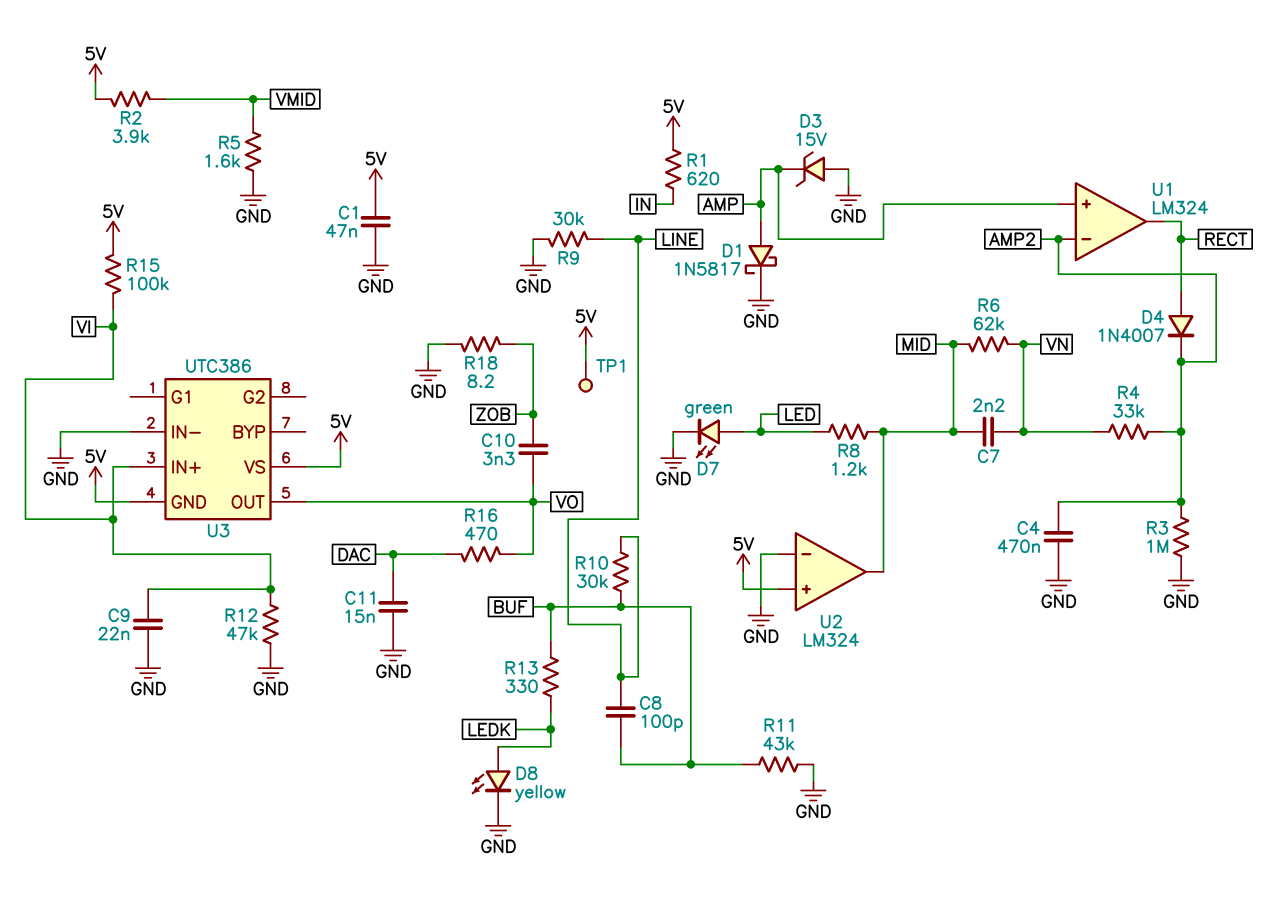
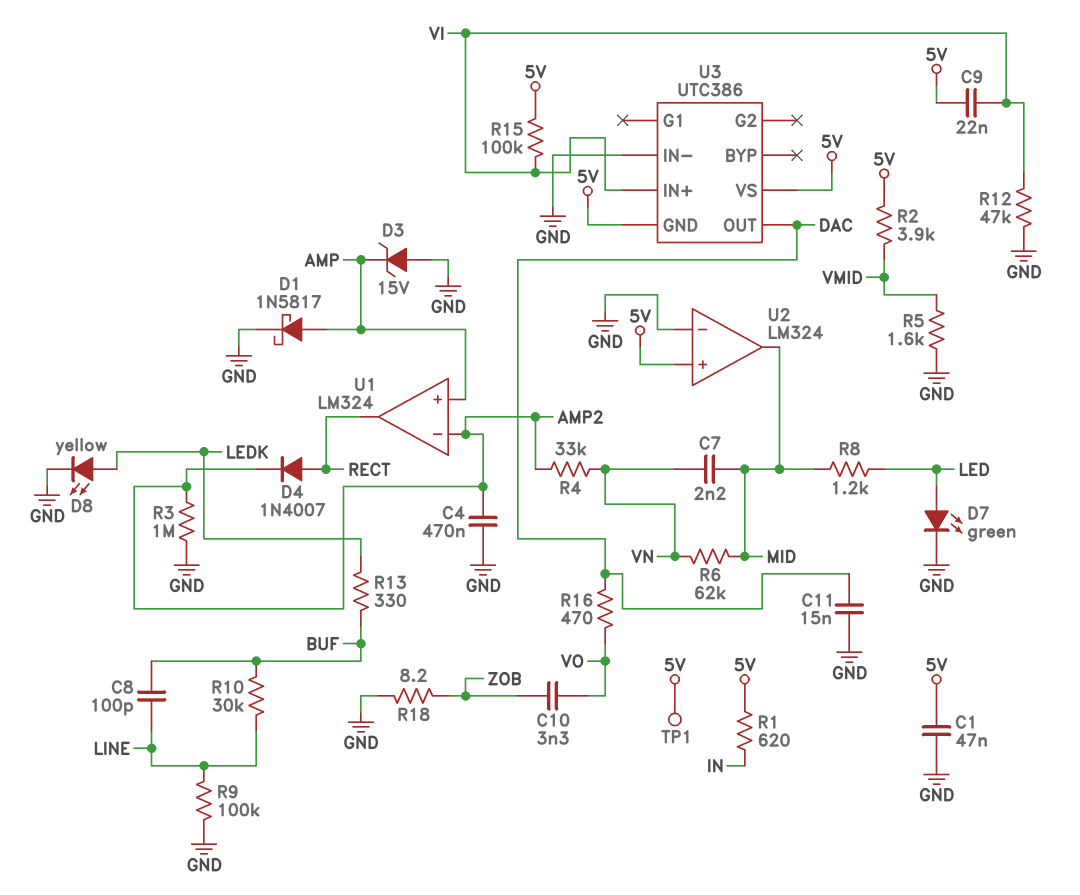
C9: 22nF (GND, VI) -> 22nF (5V, VI)
R9: 30k (GND, LINE) -> 100k (GND, LINE)
R11: 43k (BUF, GND) -> none
U3 pin OUT: VO -> DAC

